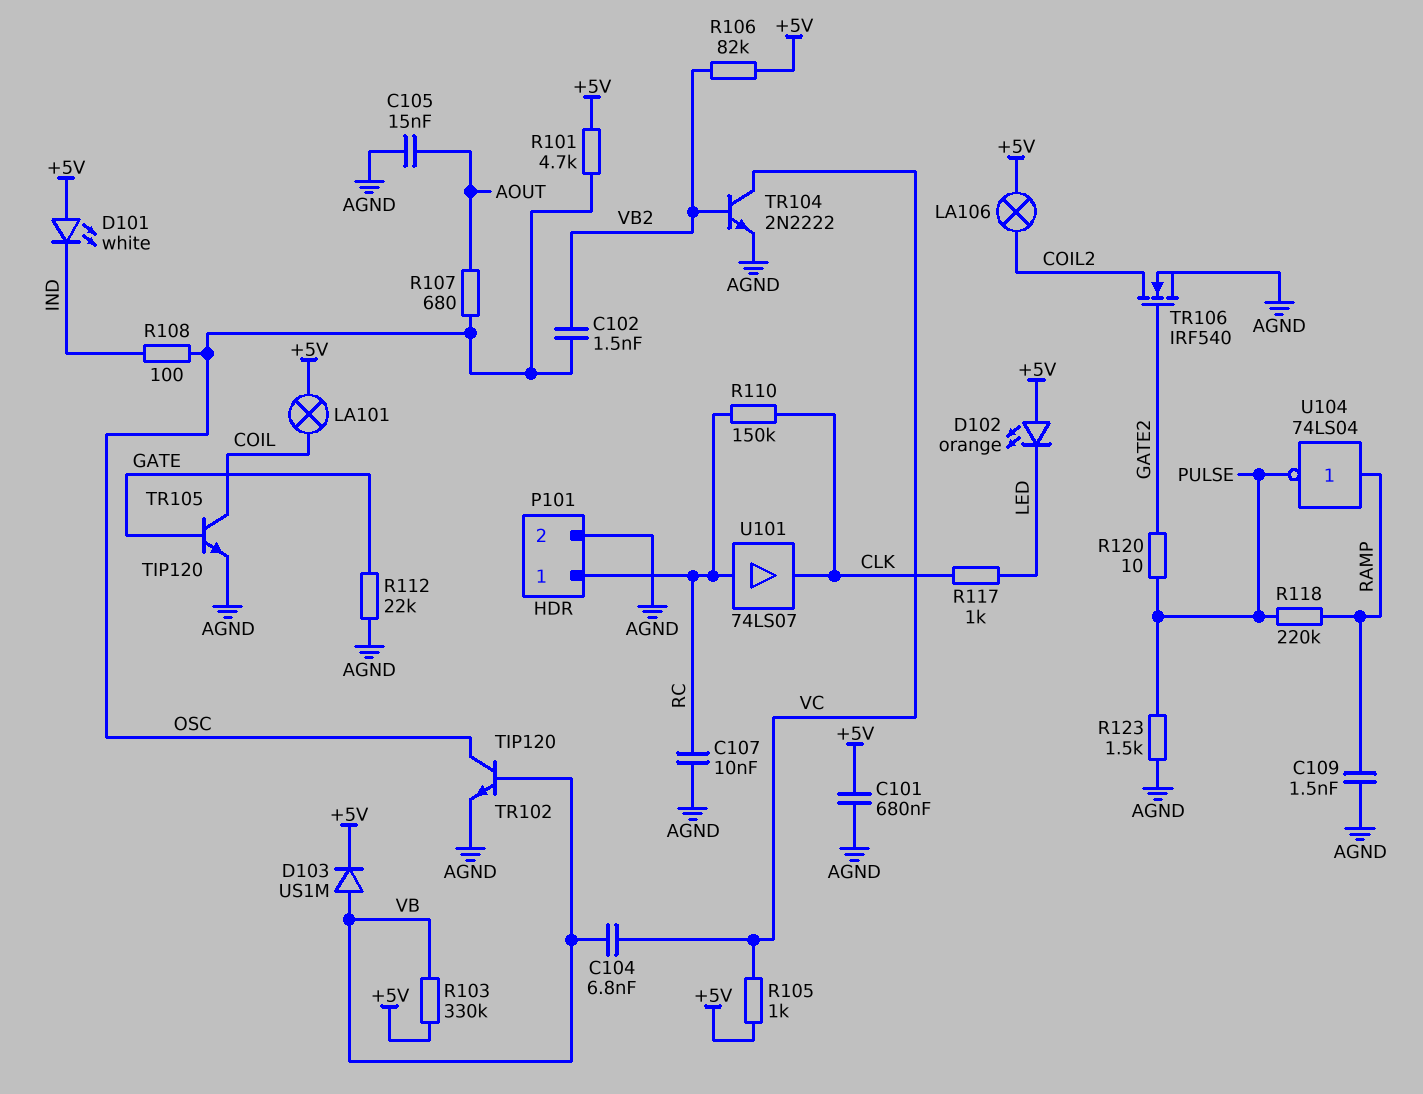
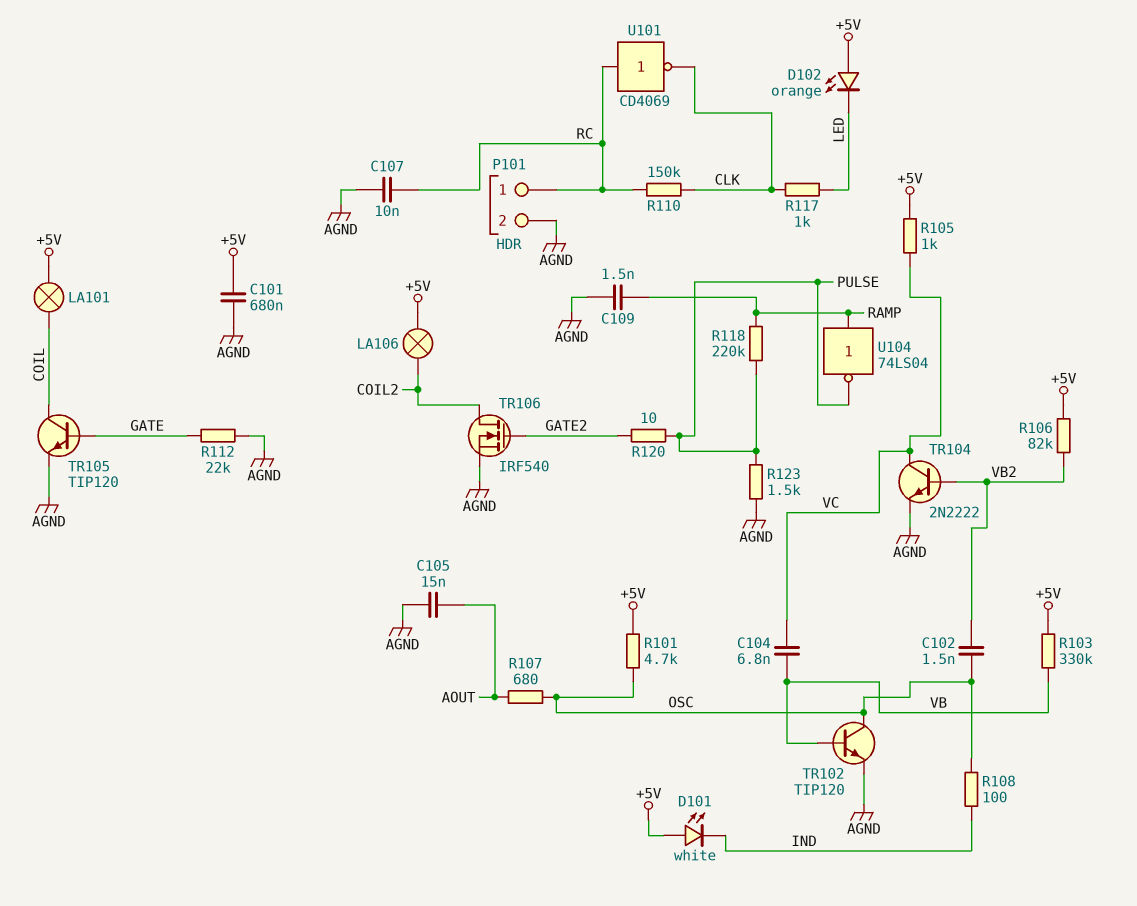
D103: diode US1M (A VB, K +5V) -> none
U101: buffer 74LS07 (in RC, out CLK) -> NOT CD4069 (in RC, out CLK)

